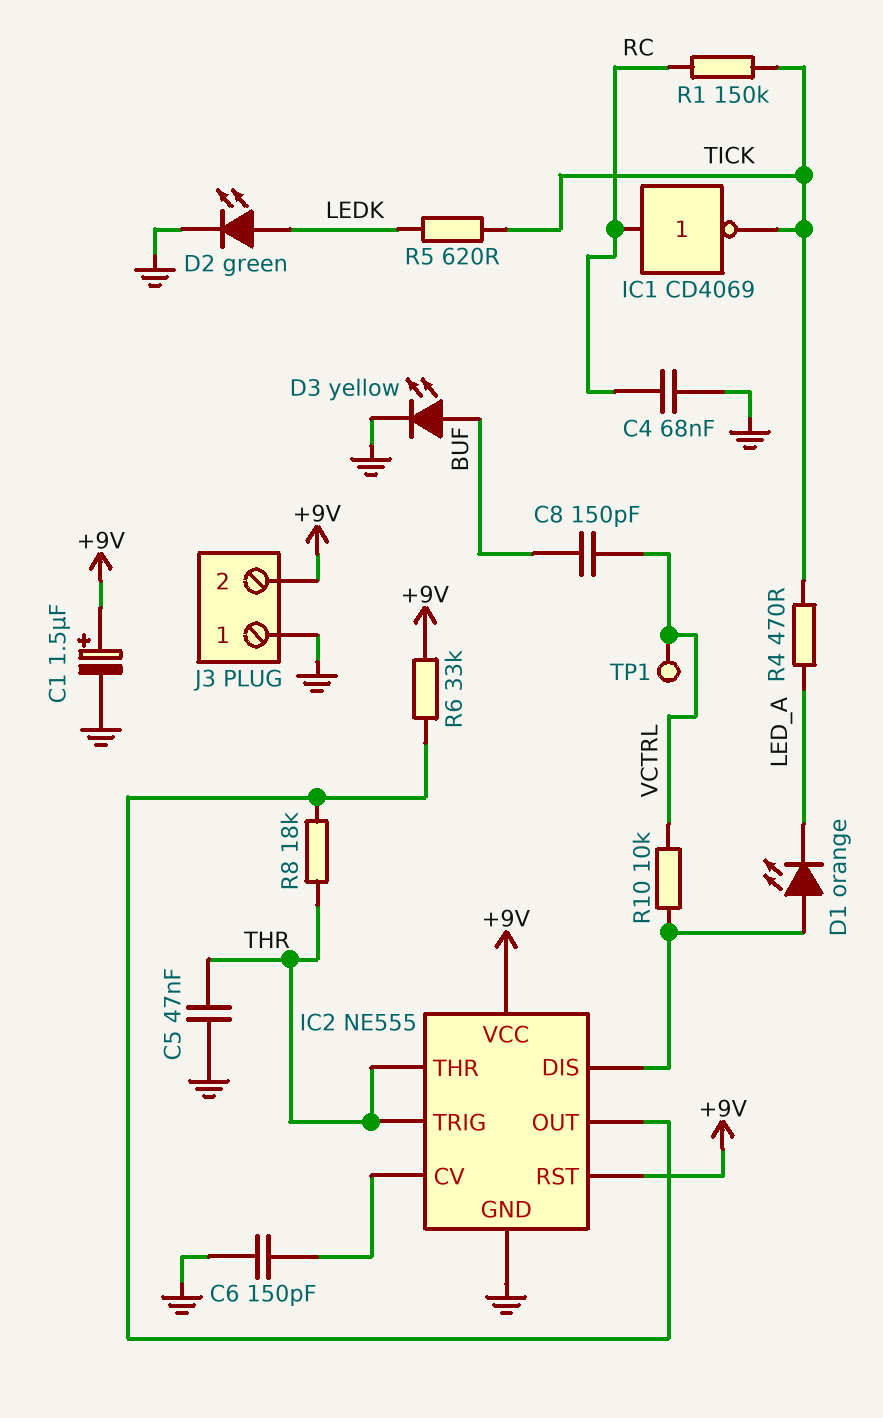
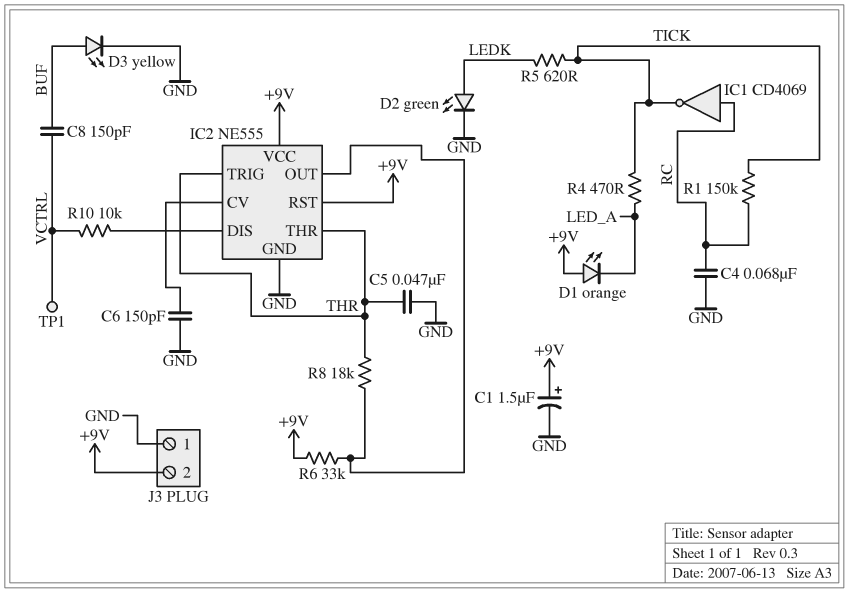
D1: LED orange (A IC2/DIS, K LED_A) -> LED orange (A +9V, K LED_A)

